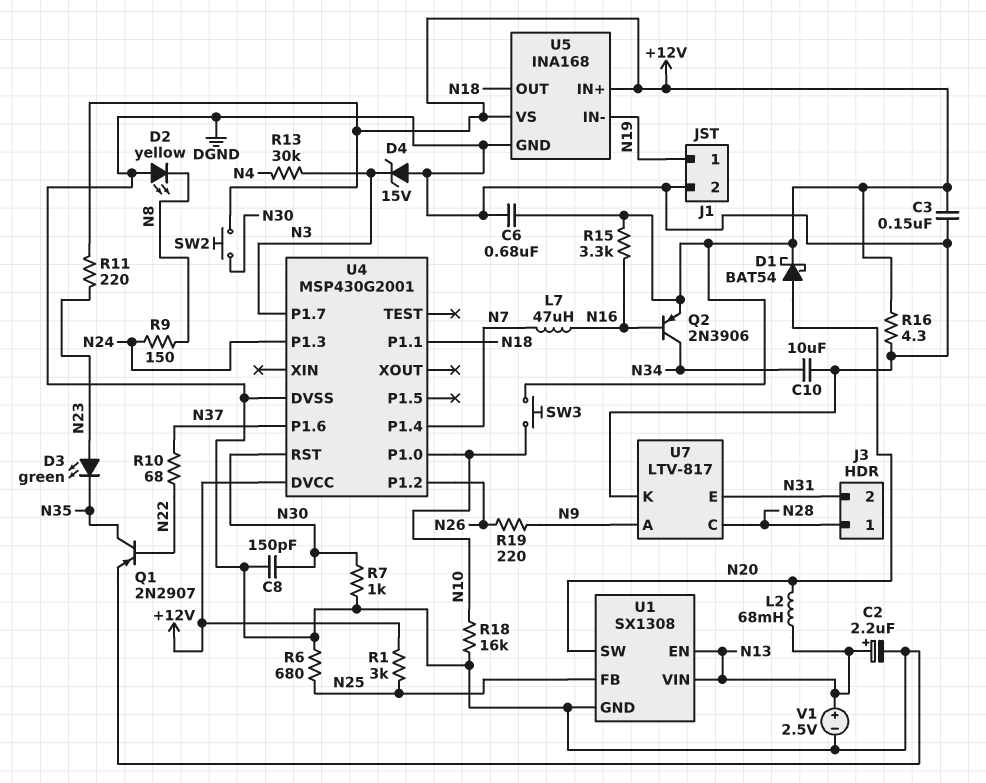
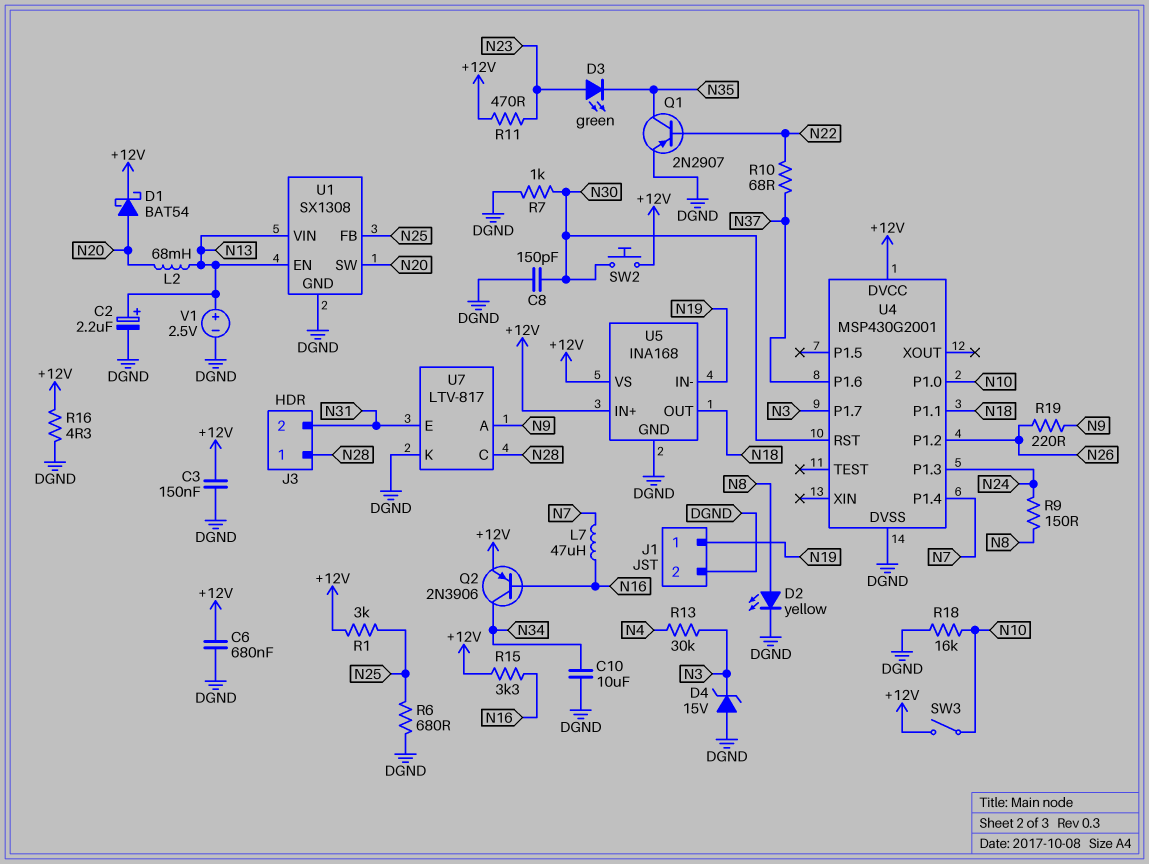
D2: LED yellow (A DGND, K N8) -> LED yellow (A N8, K DGND)
R11: 220 (+12V, N23) -> 470 (+12V, N23)
SW3: button (+12V, N10) -> switch (+12V, N10)

